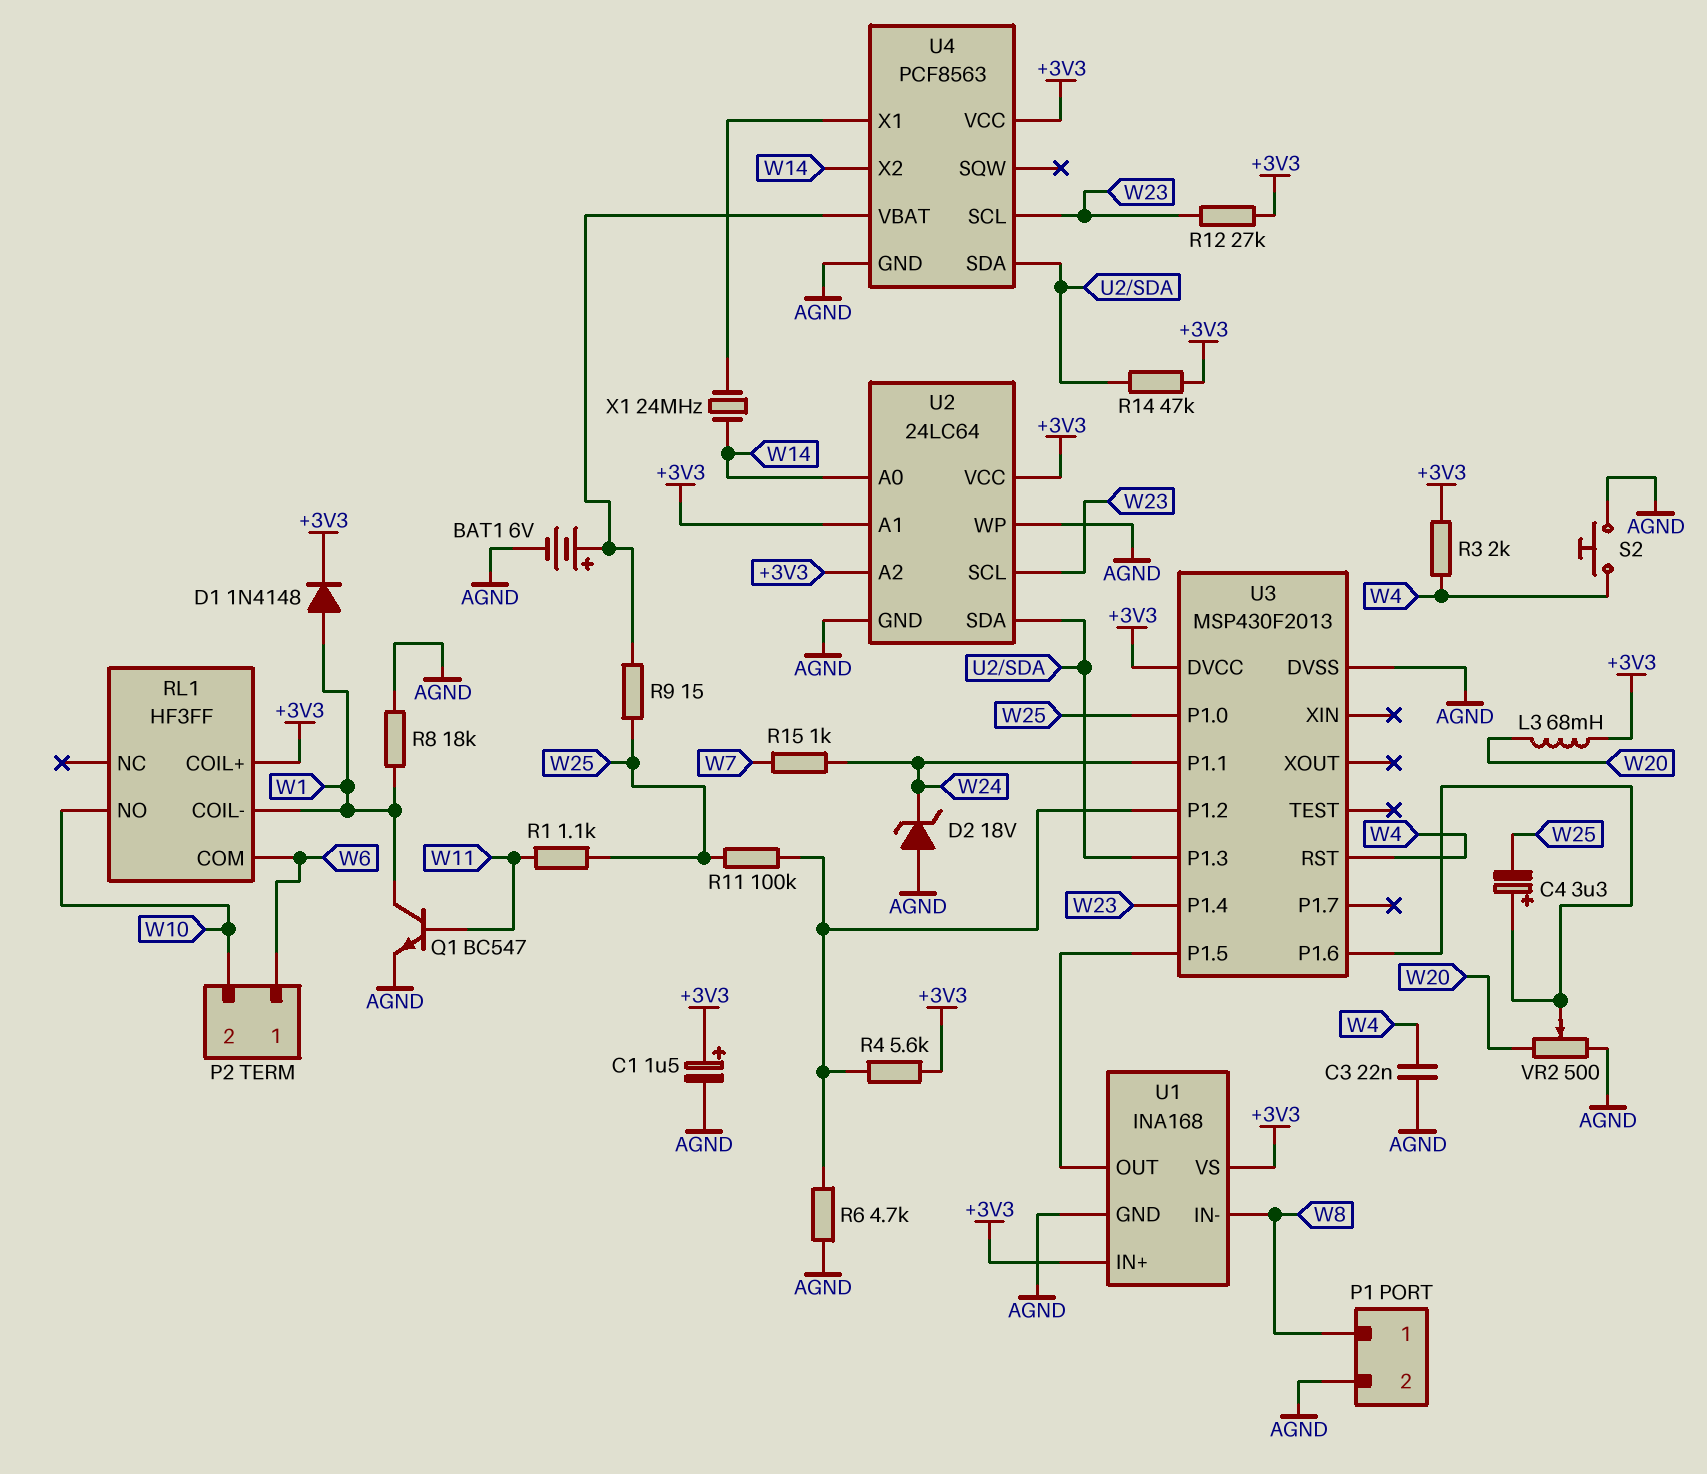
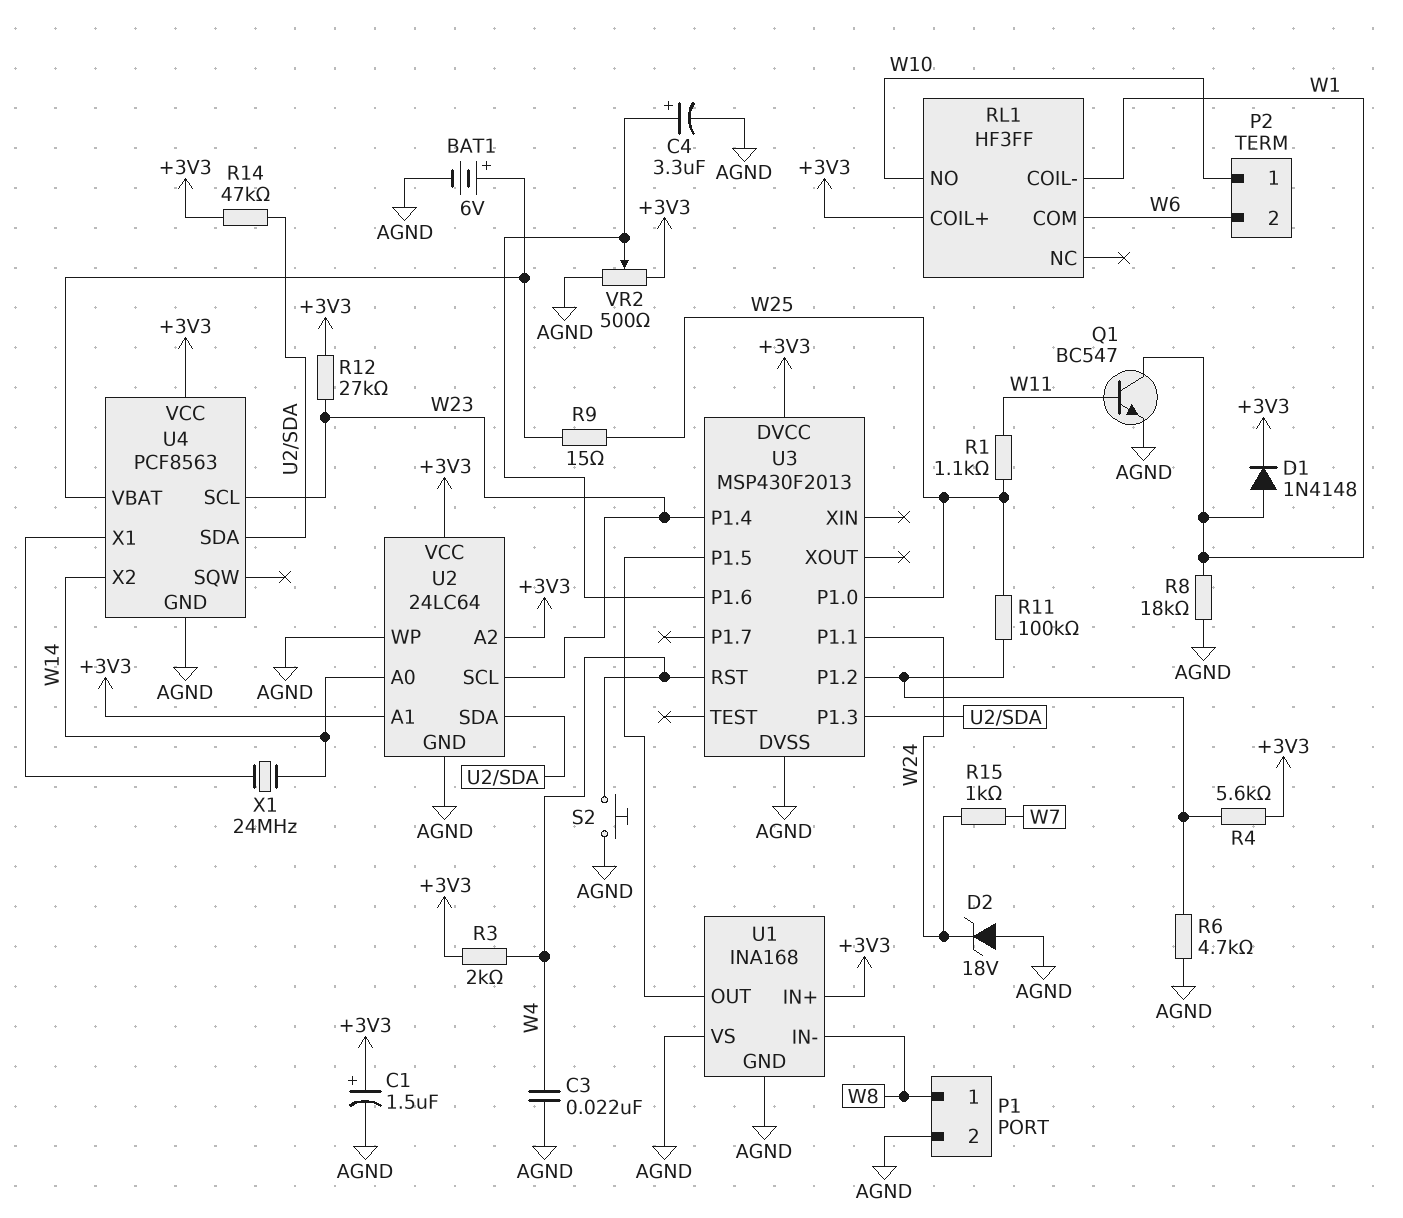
C4: 3.3uF (plus U3/P1.6, minus W25) -> 3.3uF (plus U3/P1.6, minus AGND)
L3: 68mH (+3V3, W20) -> none
P2 pin 1: W6 -> W10
P2 pin 2: W10 -> W6
U1 pin VS: +3V3 -> AGND
VR2: 500 (AGND, W20, wiper U3/P1.6) -> 500 (+3V3, AGND, wiper U3/P1.6)

